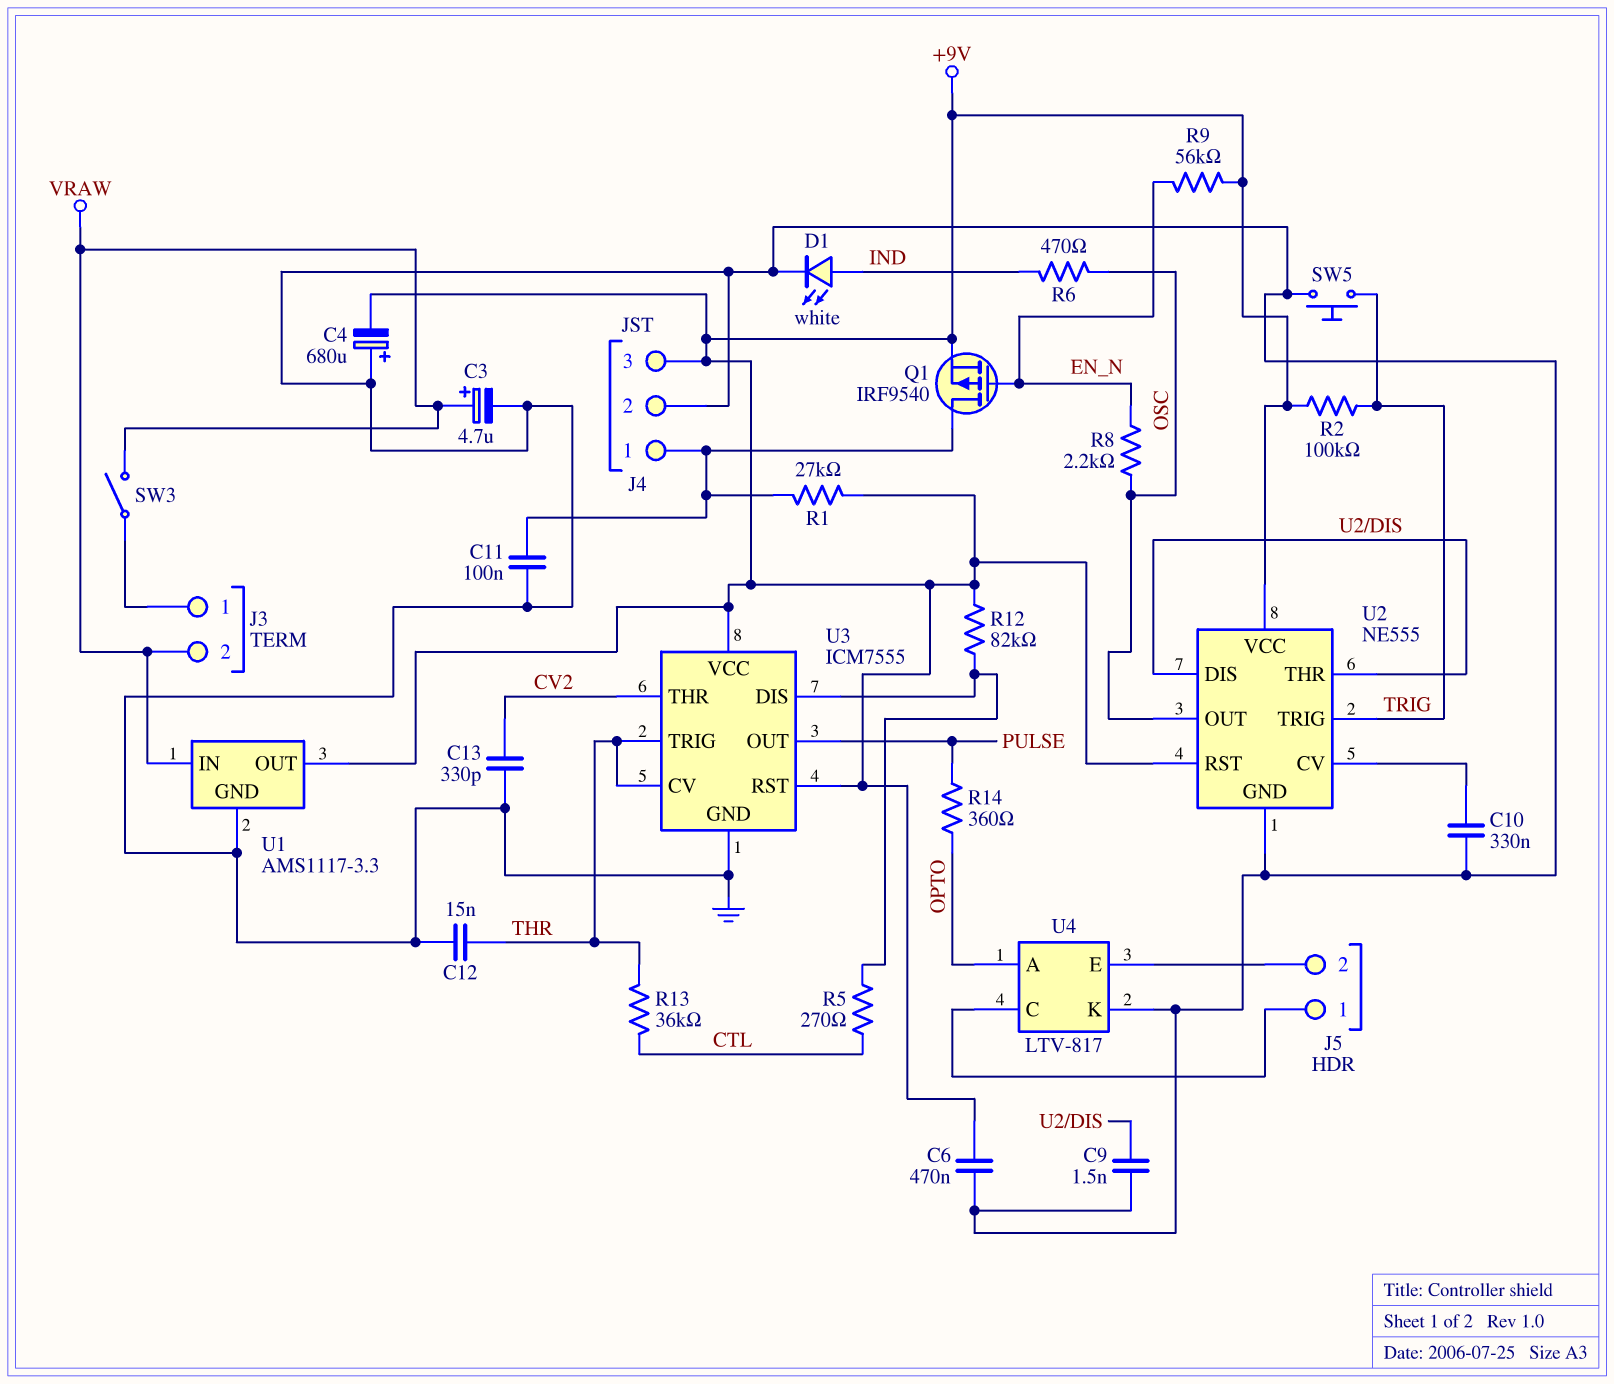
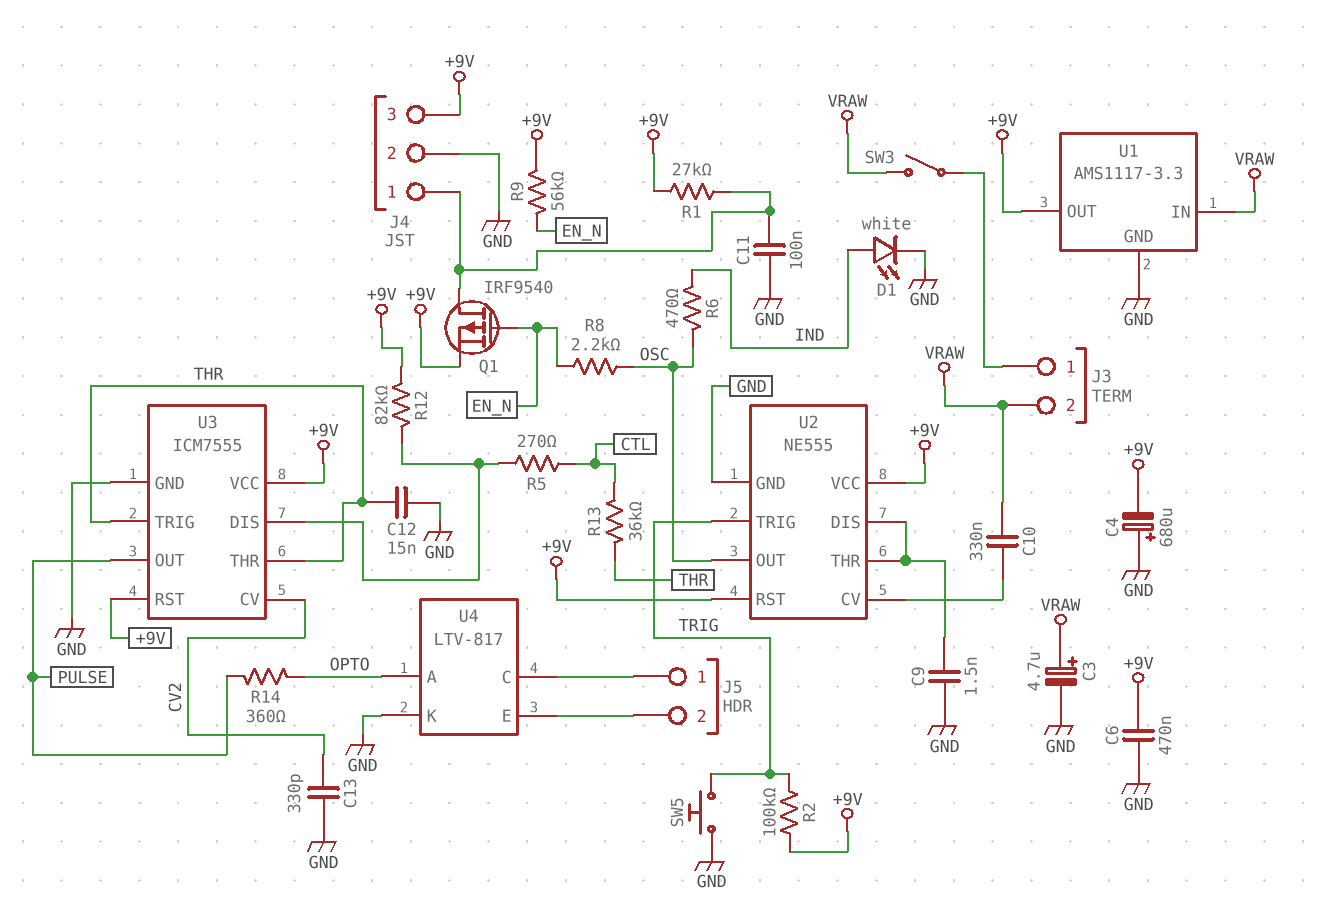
C10: 330nF (GND, U2/CV) -> 330nF (U2/CV, VRAW)
U3 pin CV: THR -> CV2
U3 pin THR: CV2 -> THR

